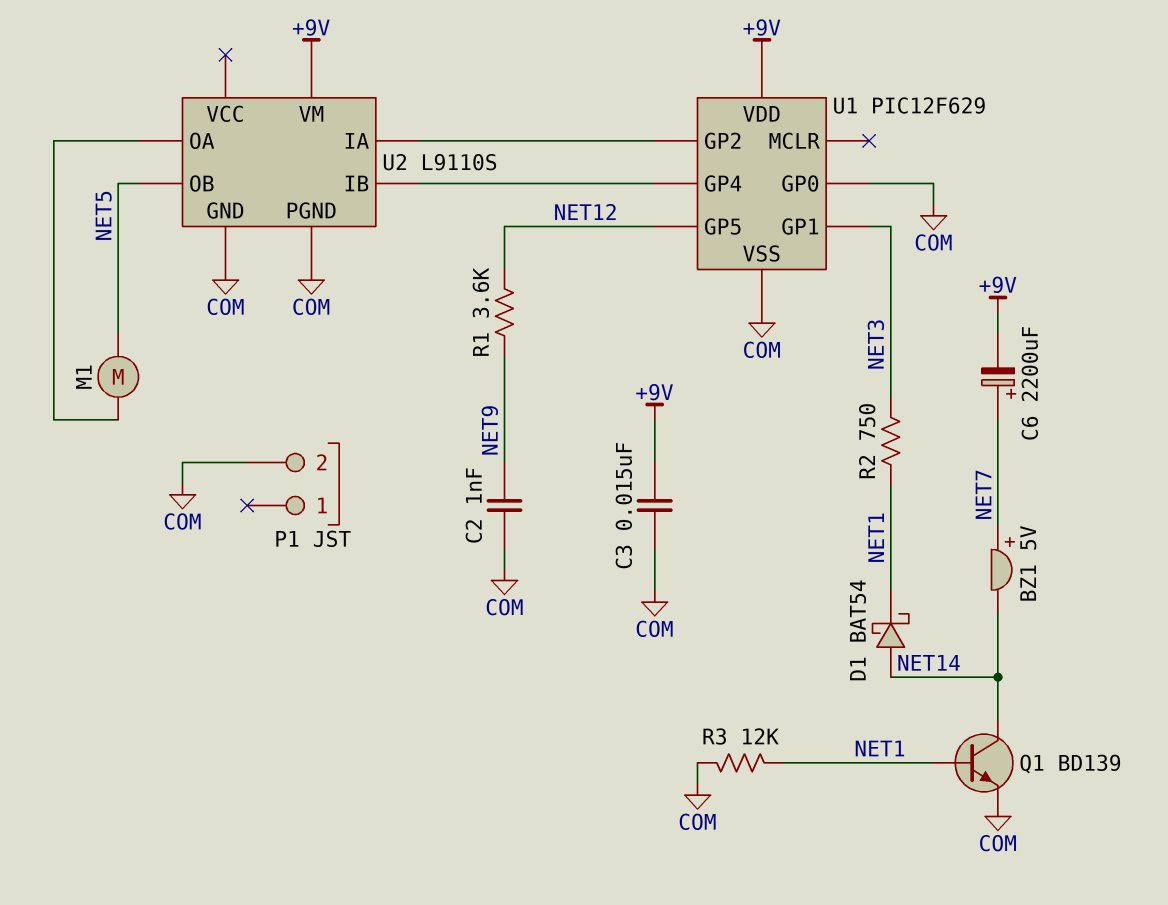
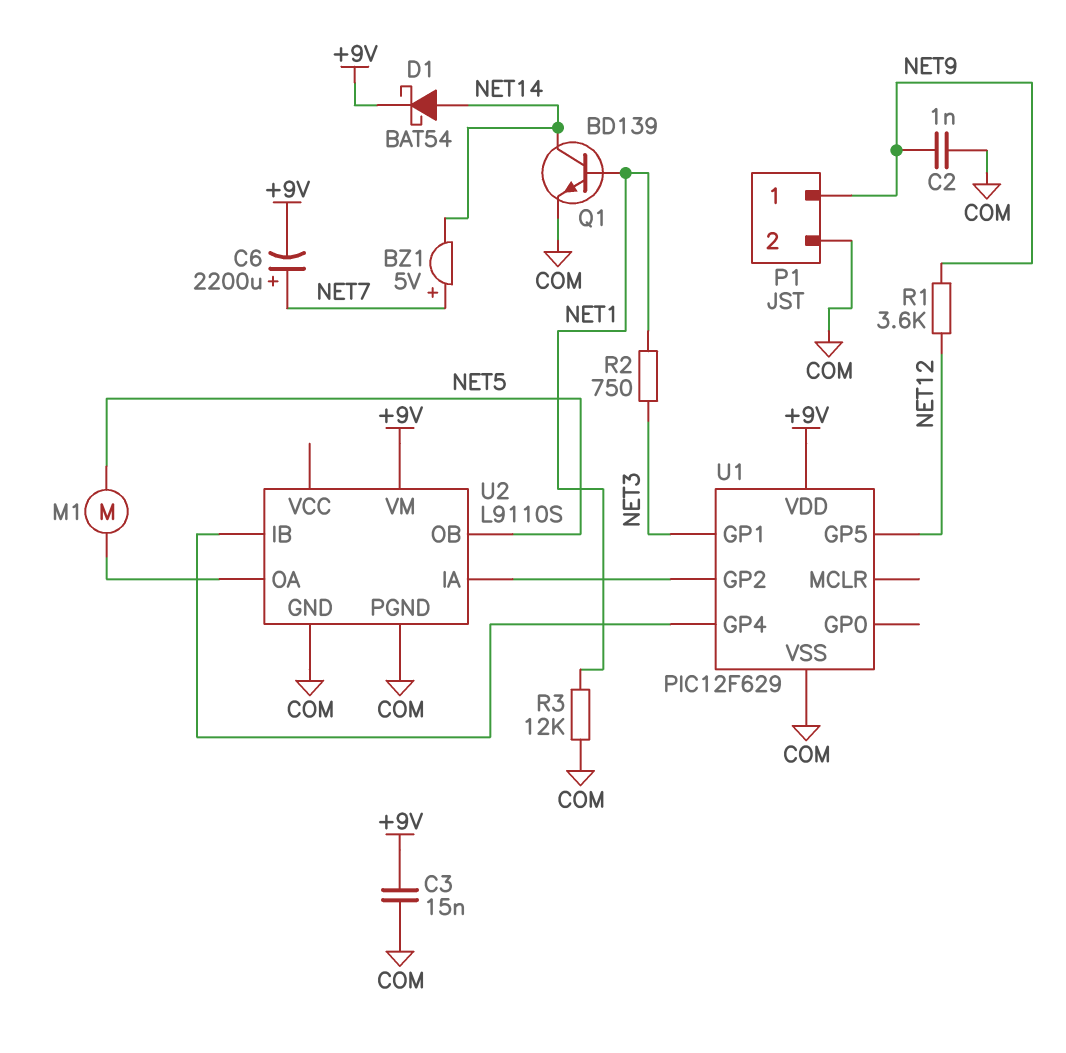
D1: schottky BAT54 (A NET14, K NET1) -> schottky BAT54 (A NET14, K +9V)
P1 pin 1: none -> NET9
U1 pin GP0: COM -> none

